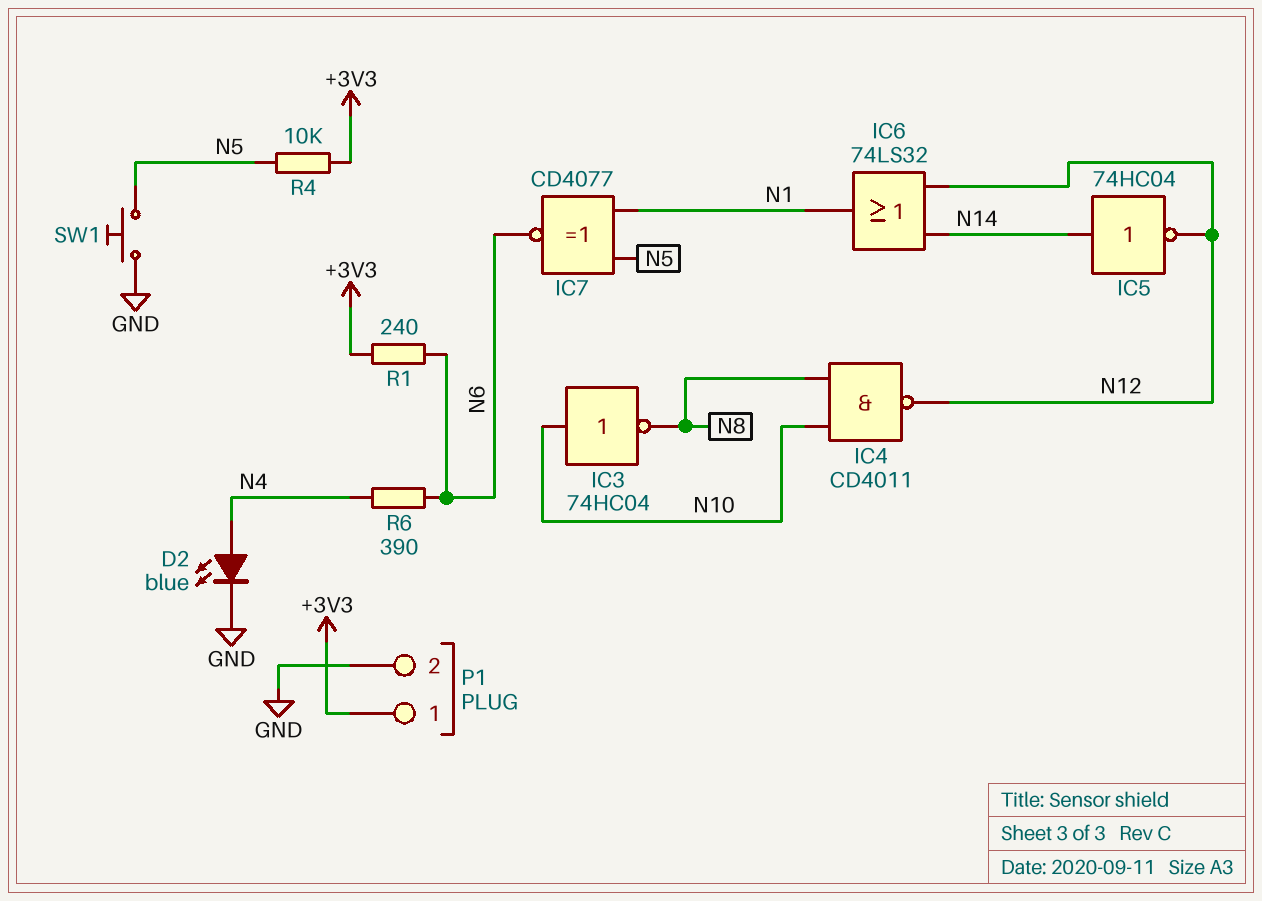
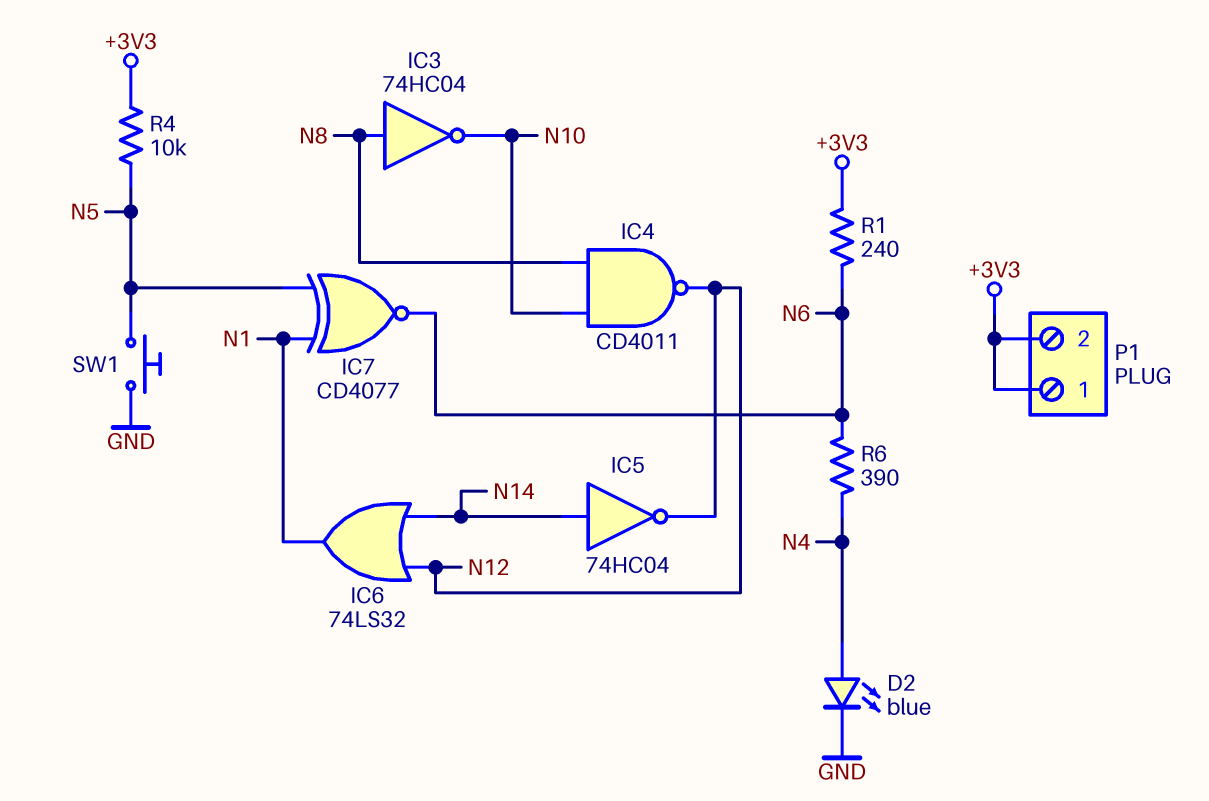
IC3: NOT 74HC04 (in N10, out N8) -> NOT 74HC04 (in N8, out N10)
P1 pin 2: GND -> +3V3

